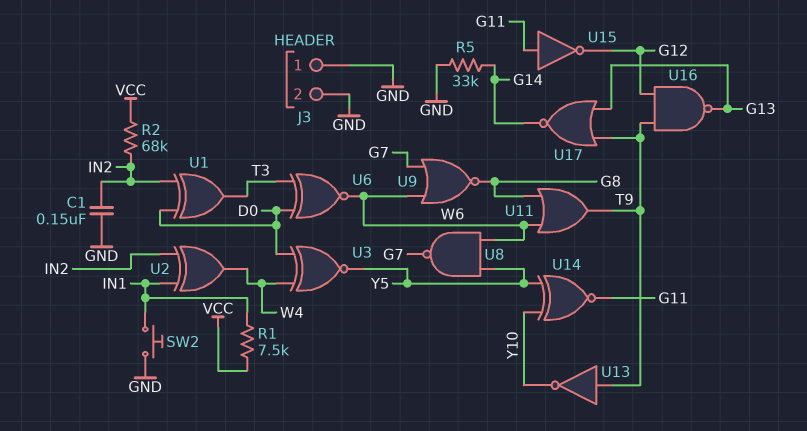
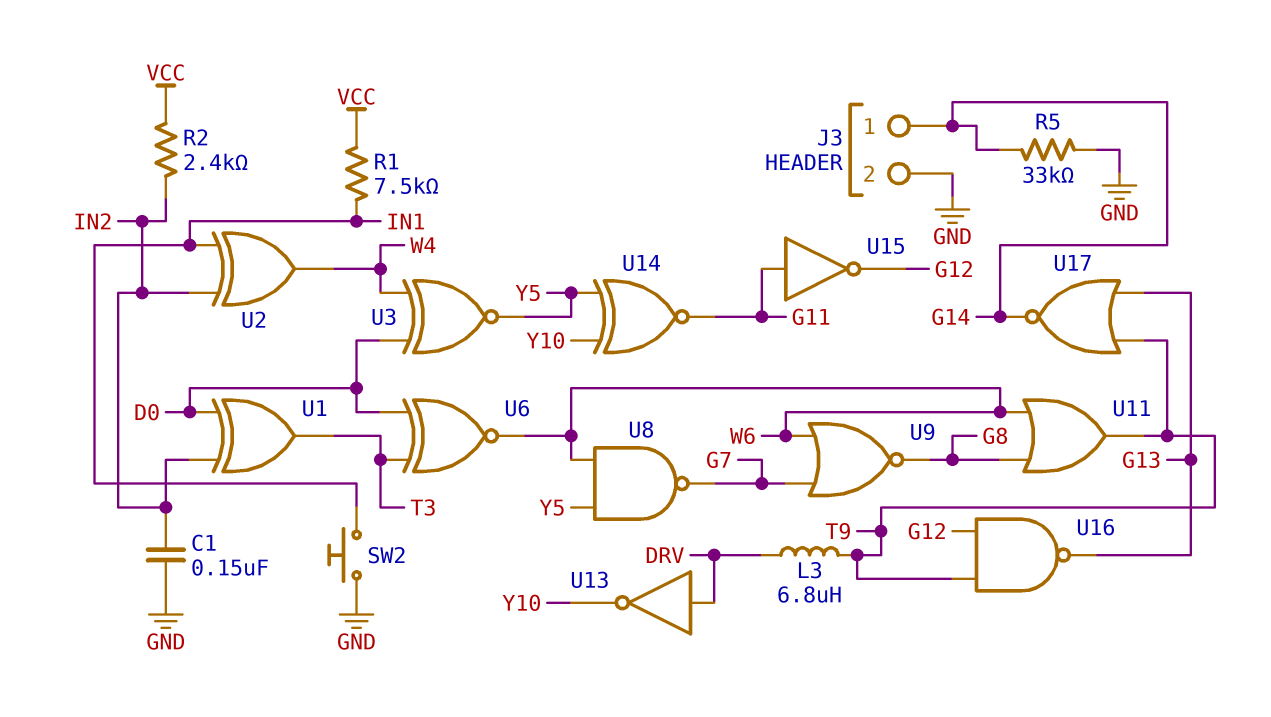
J3 pin 1: GND -> G14
L3: none -> 6.8uH (DRV, T9)
R2: 68k (IN2, VCC) -> 2.4k (IN2, VCC)
U13: NOT (in T9, out Y10) -> NOT (in DRV, out Y10)

